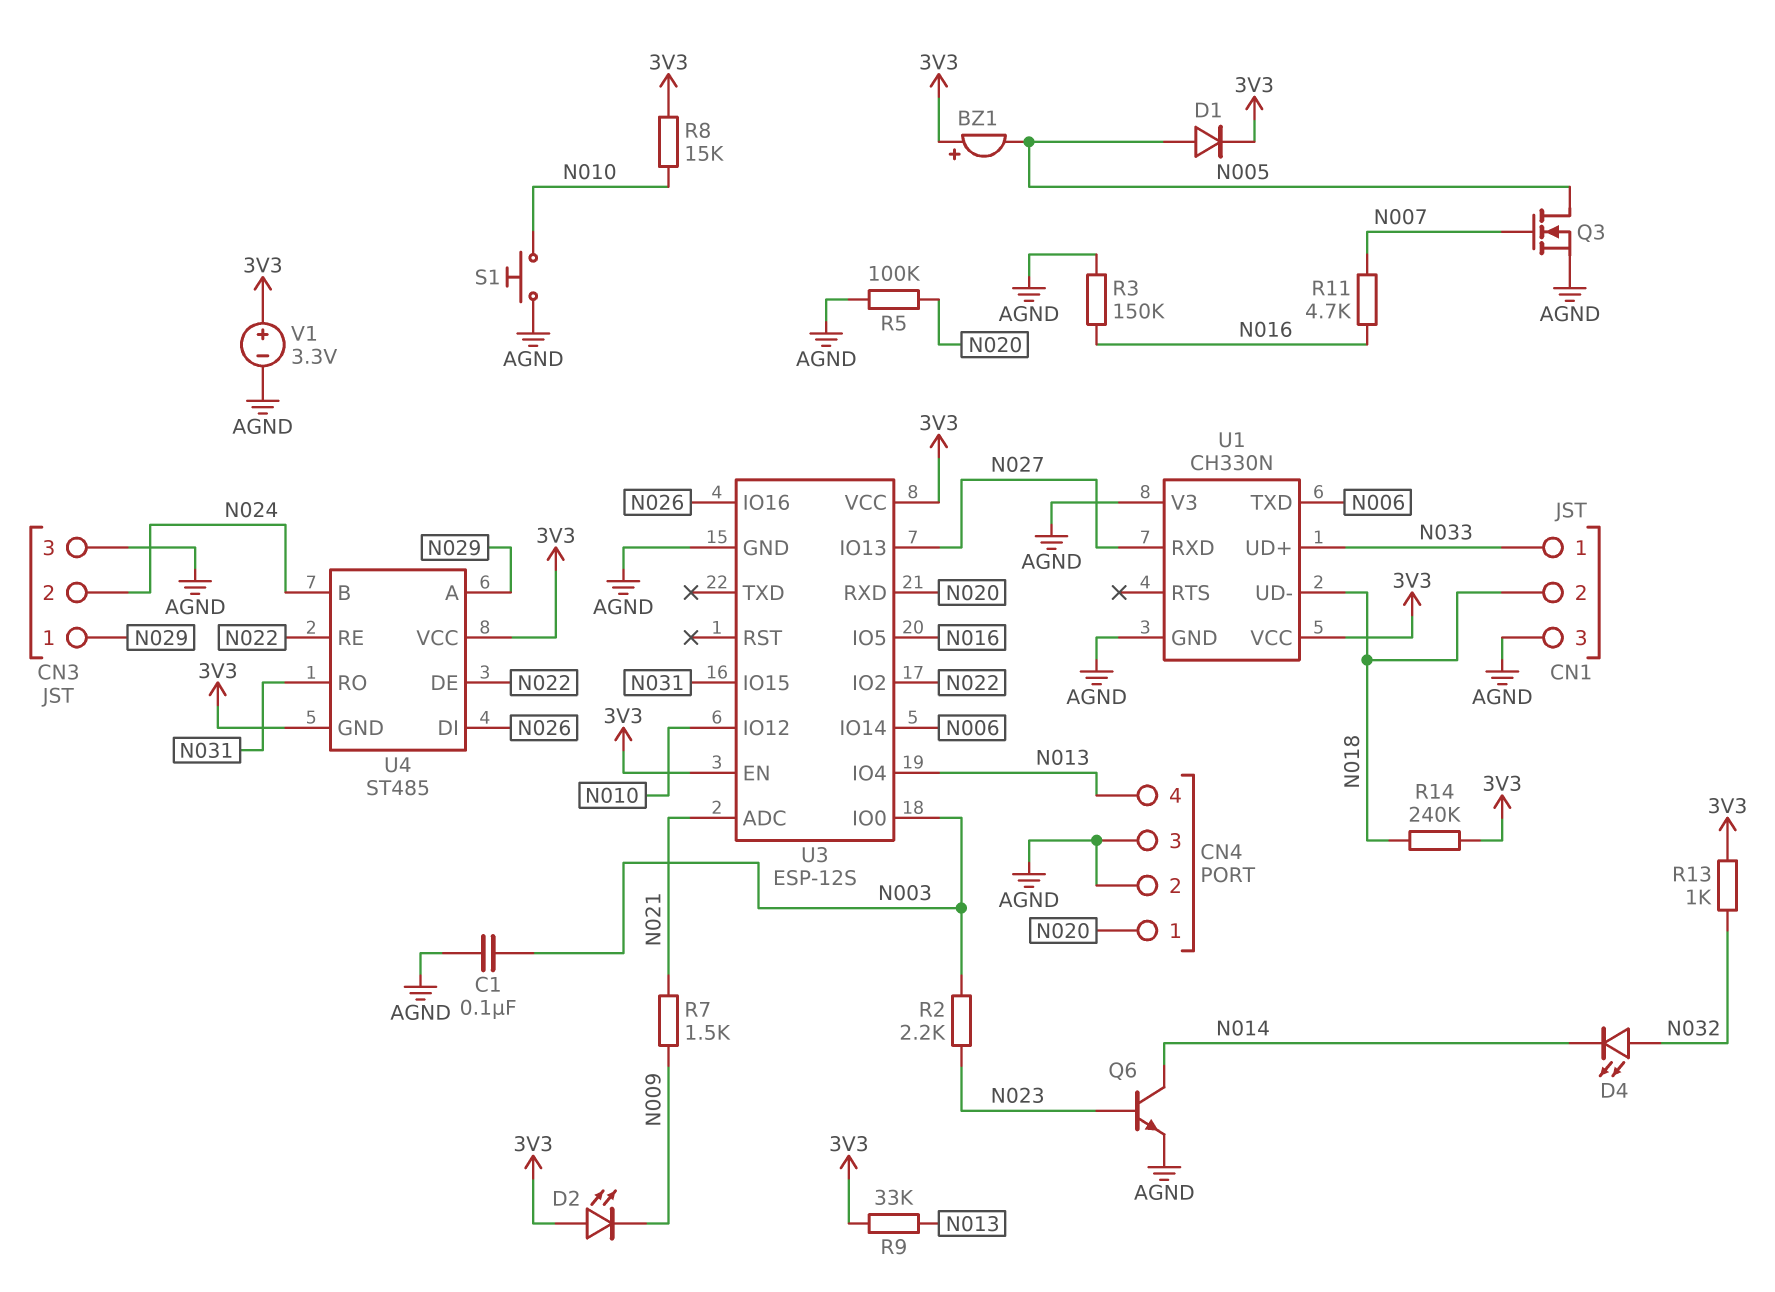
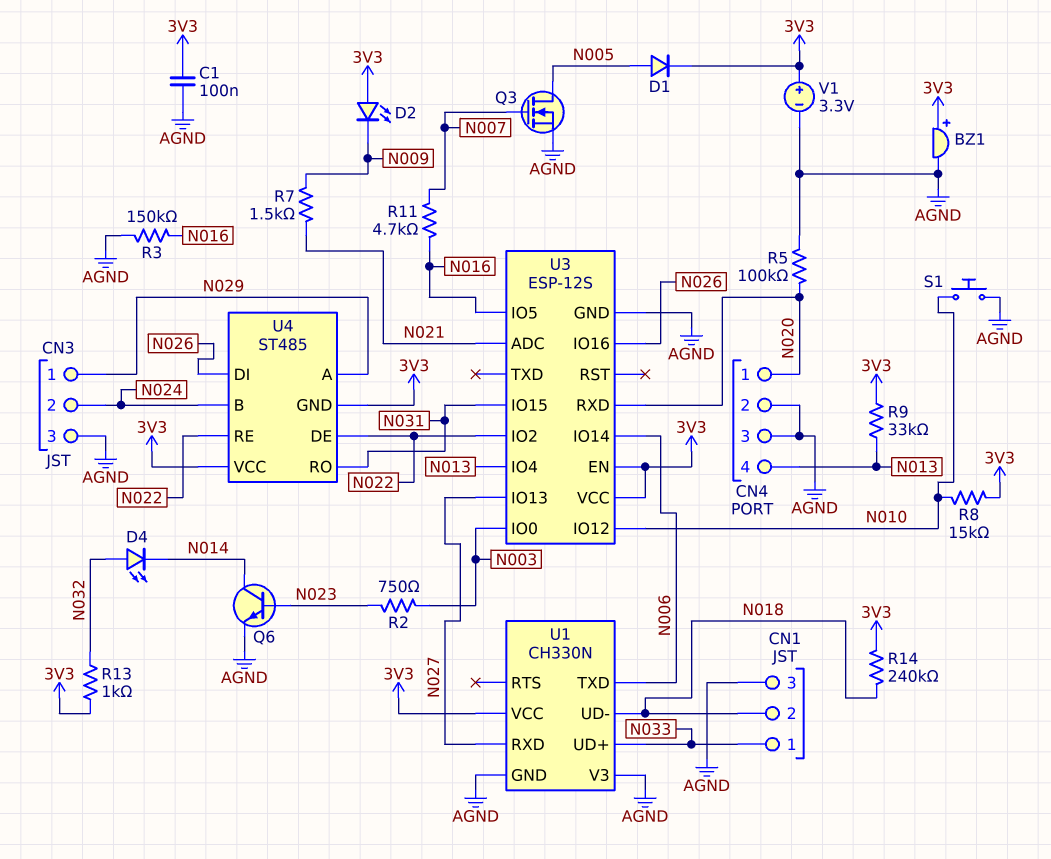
BZ1: buzzer (plus 3V3, minus N005) -> buzzer (plus 3V3, minus AGND)
C1: 100nF (AGND, N003) -> 100nF (3V3, AGND)
R2: 2.2k (N003, N023) -> 750 (N003, N023)

